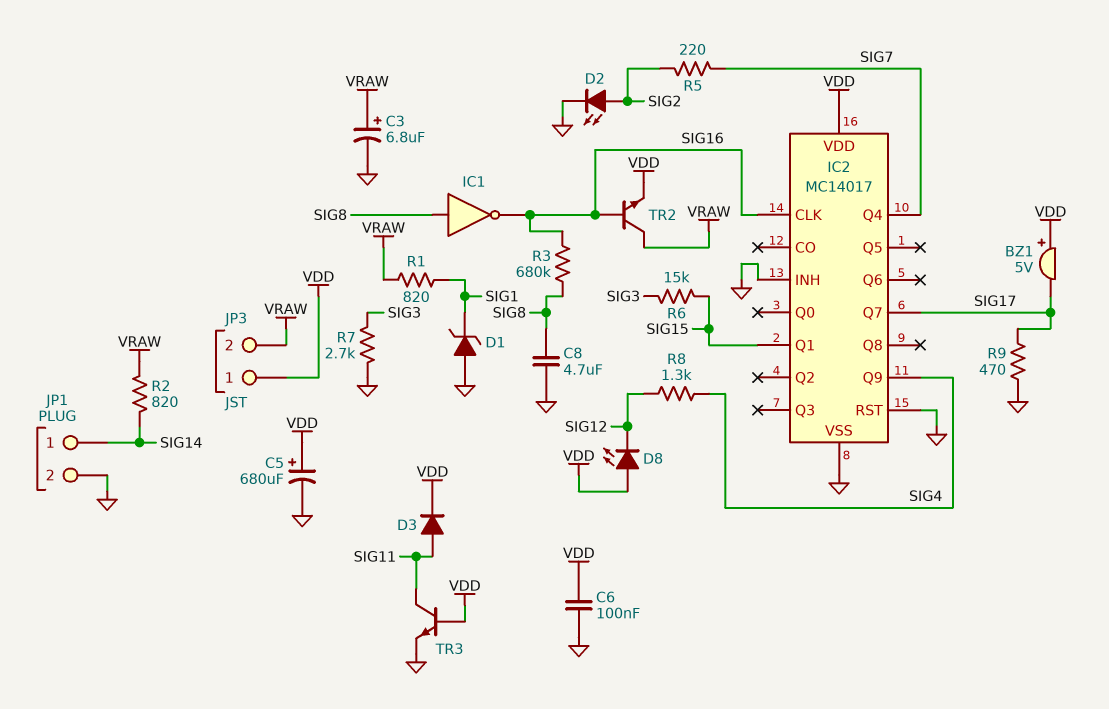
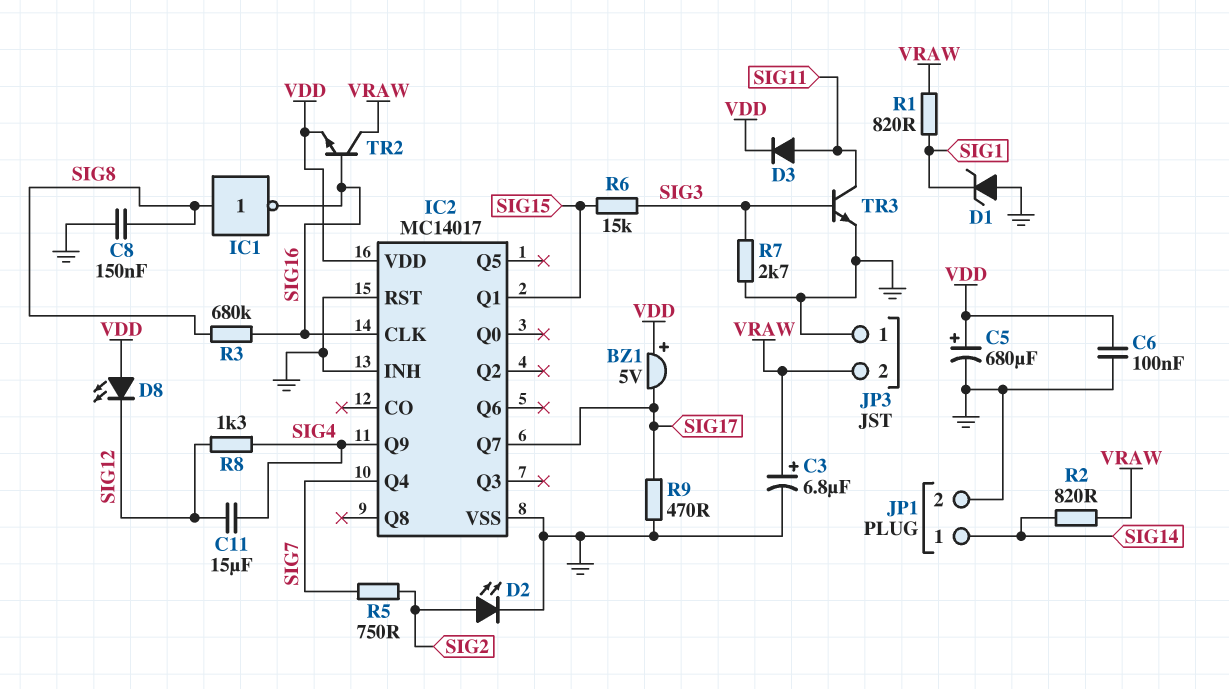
C8: 4.7uF (GND, SIG8) -> 150nF (GND, SIG8)
C11: none -> 15uF (SIG4, SIG12)
JP3 pin 1: VDD -> GND
R5: 220 (SIG2, SIG7) -> 750 (SIG2, SIG7)
TR3: NPN (B VDD, C SIG11, E GND) -> NPN (B SIG3, C SIG11, E GND)

